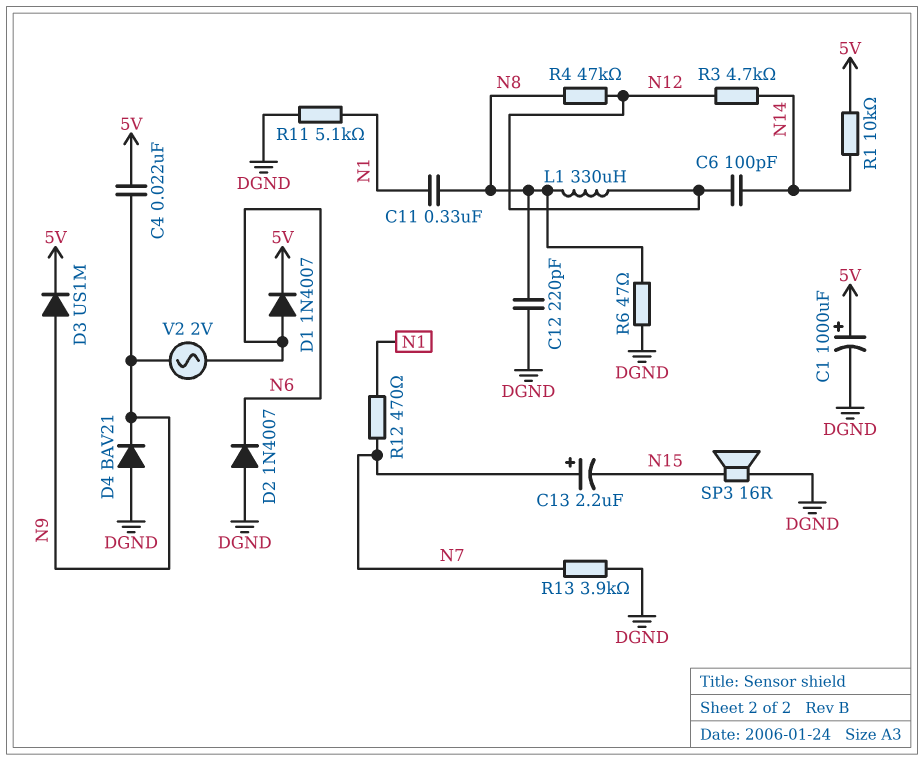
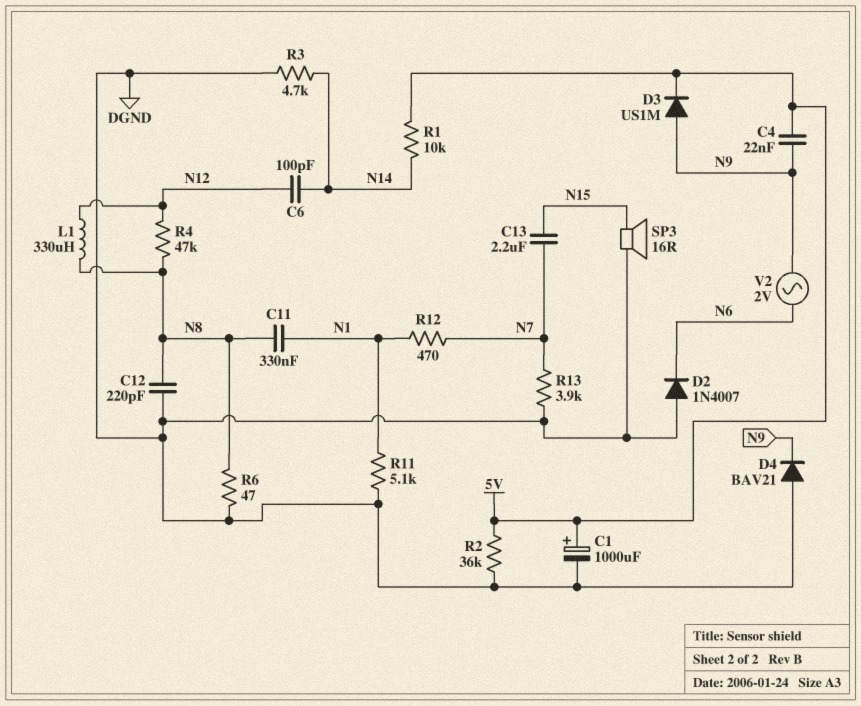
C13: 2.2uF (plus N7, minus N15) -> 2.2uF (N7, N15)
D1: diode 1N4007 (A N6, K 5V) -> none
R2: none -> 36k (5V, DGND)
R3: 4.7k (N12, N14) -> 4.7k (DGND, N14)

